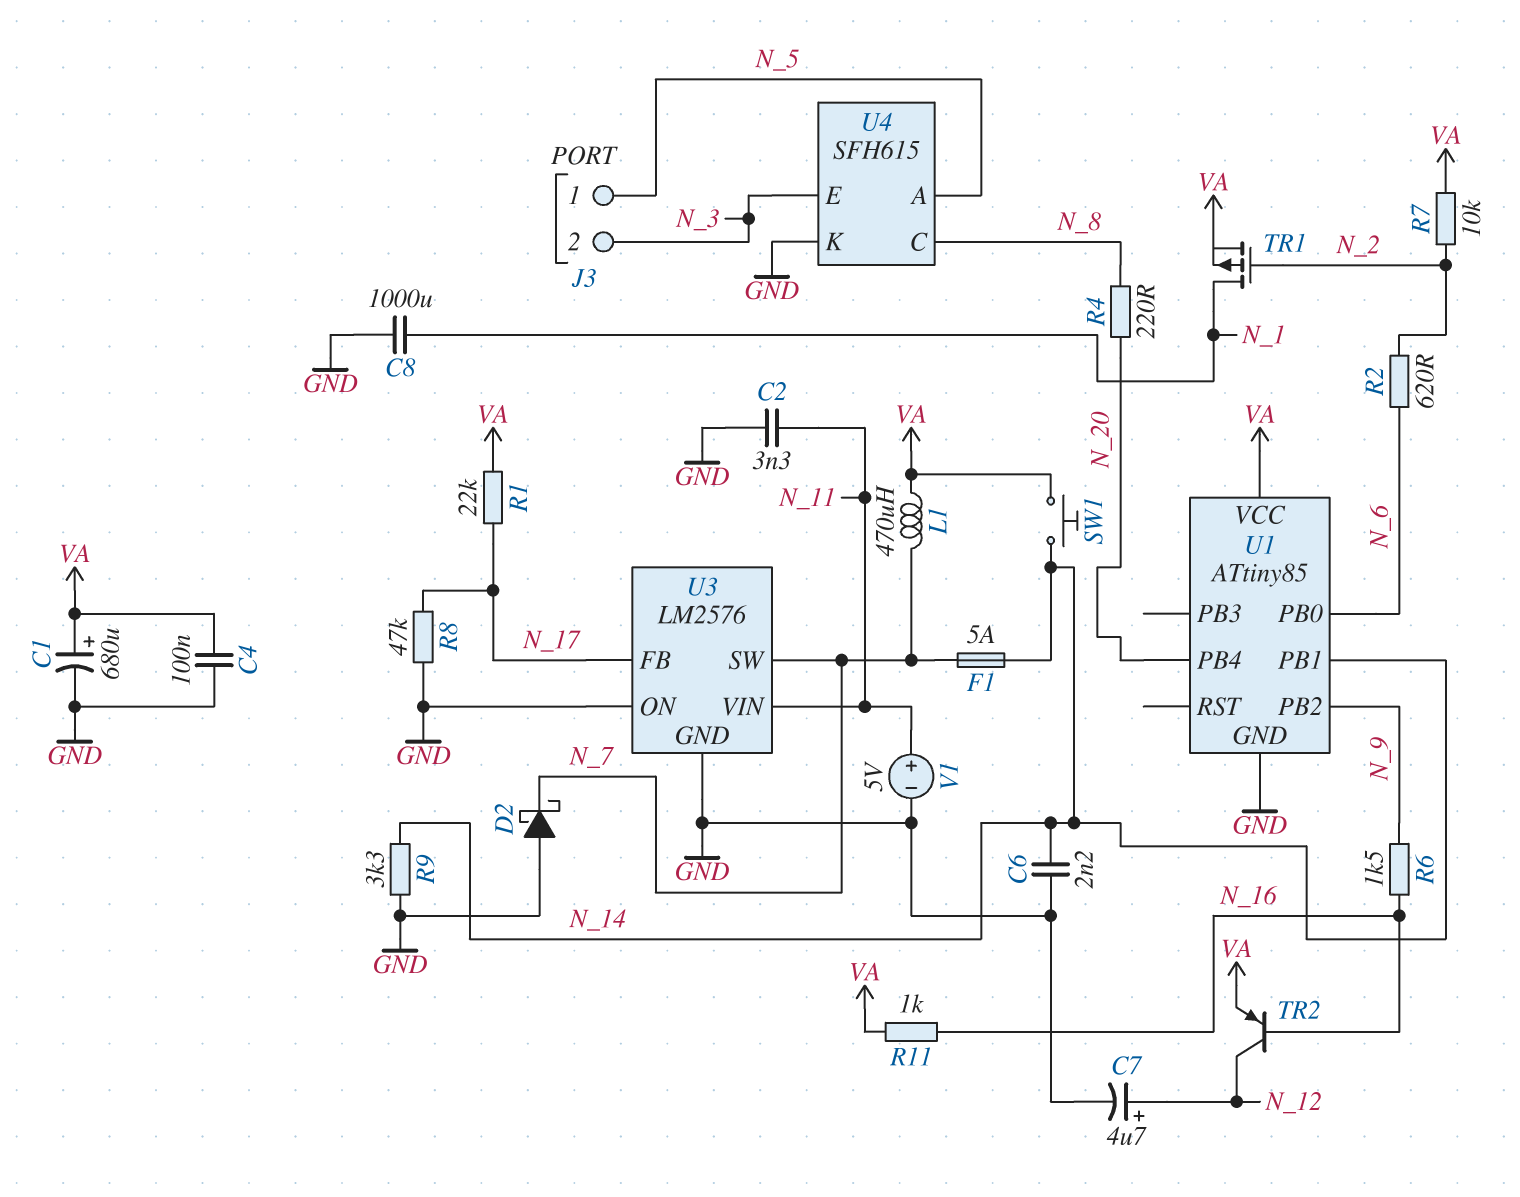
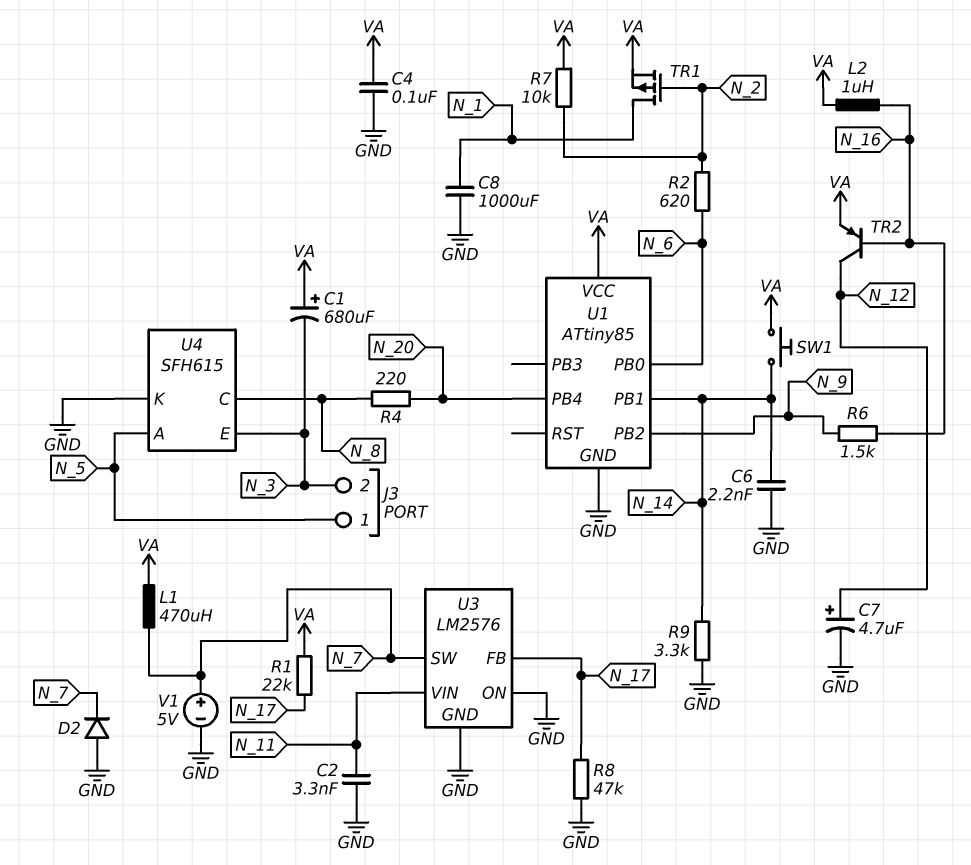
C1: 680uF (plus VA, minus GND) -> 680uF (plus VA, minus N_3)
D2: schottky (A GND, K N_7) -> diode (A GND, K N_7)
F1: 5A (N_7, N_14) -> none
L2: none -> 1uH (N_16, VA)
R11: 1k (N_16, VA) -> none
V1: 5V (plus N_11, minus GND) -> 5V (plus N_7, minus GND)

